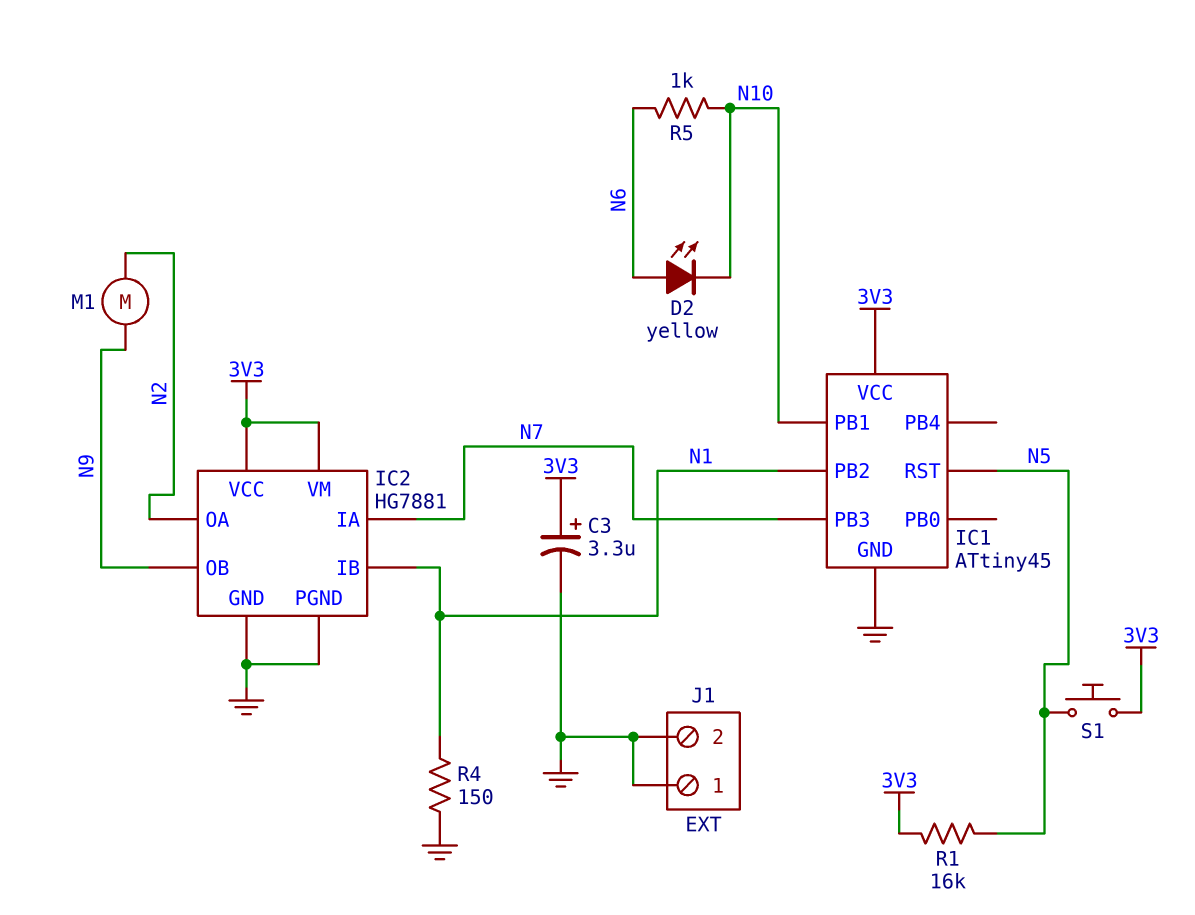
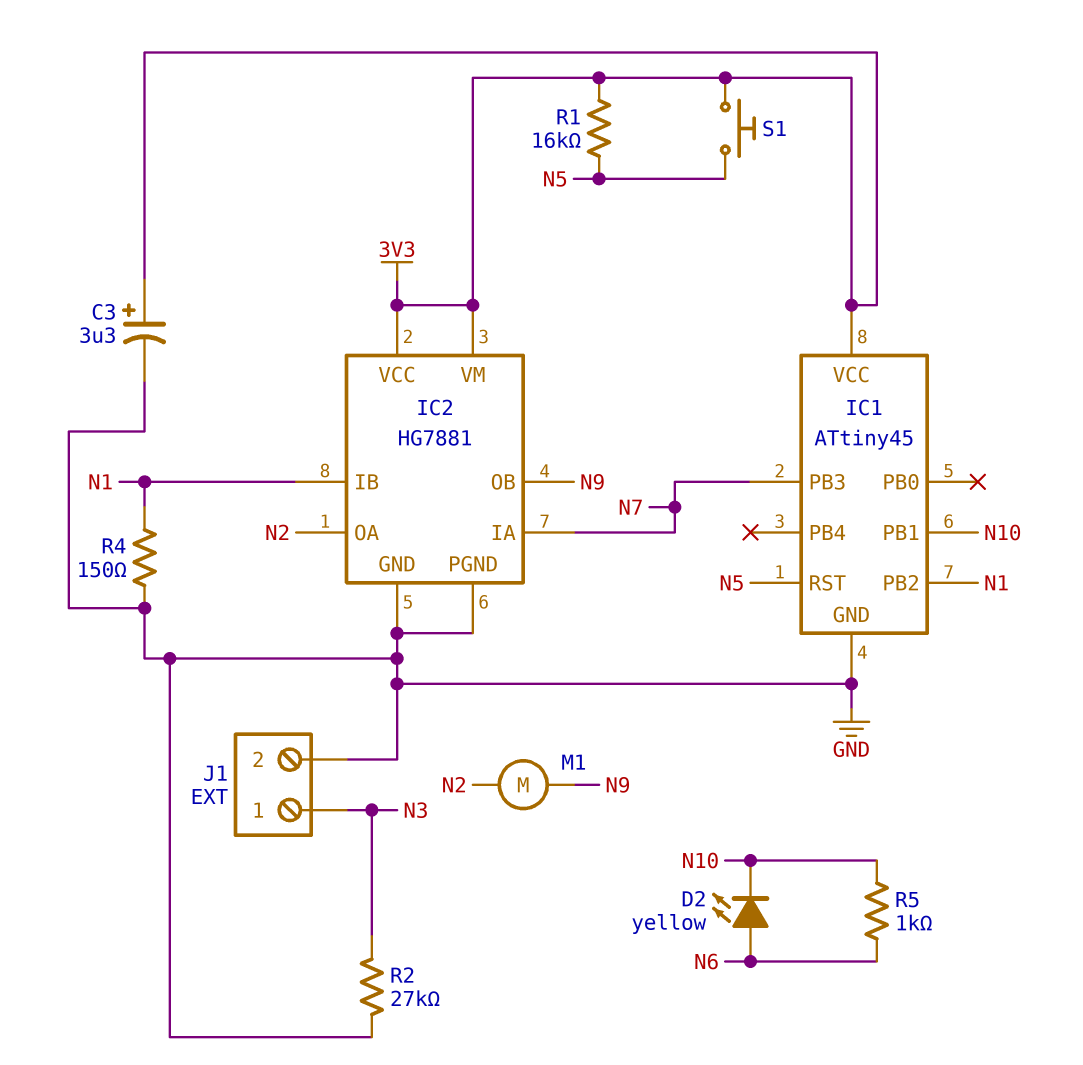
J1 pin 1: GND -> N3
R2: none -> 27k (GND, N3)

